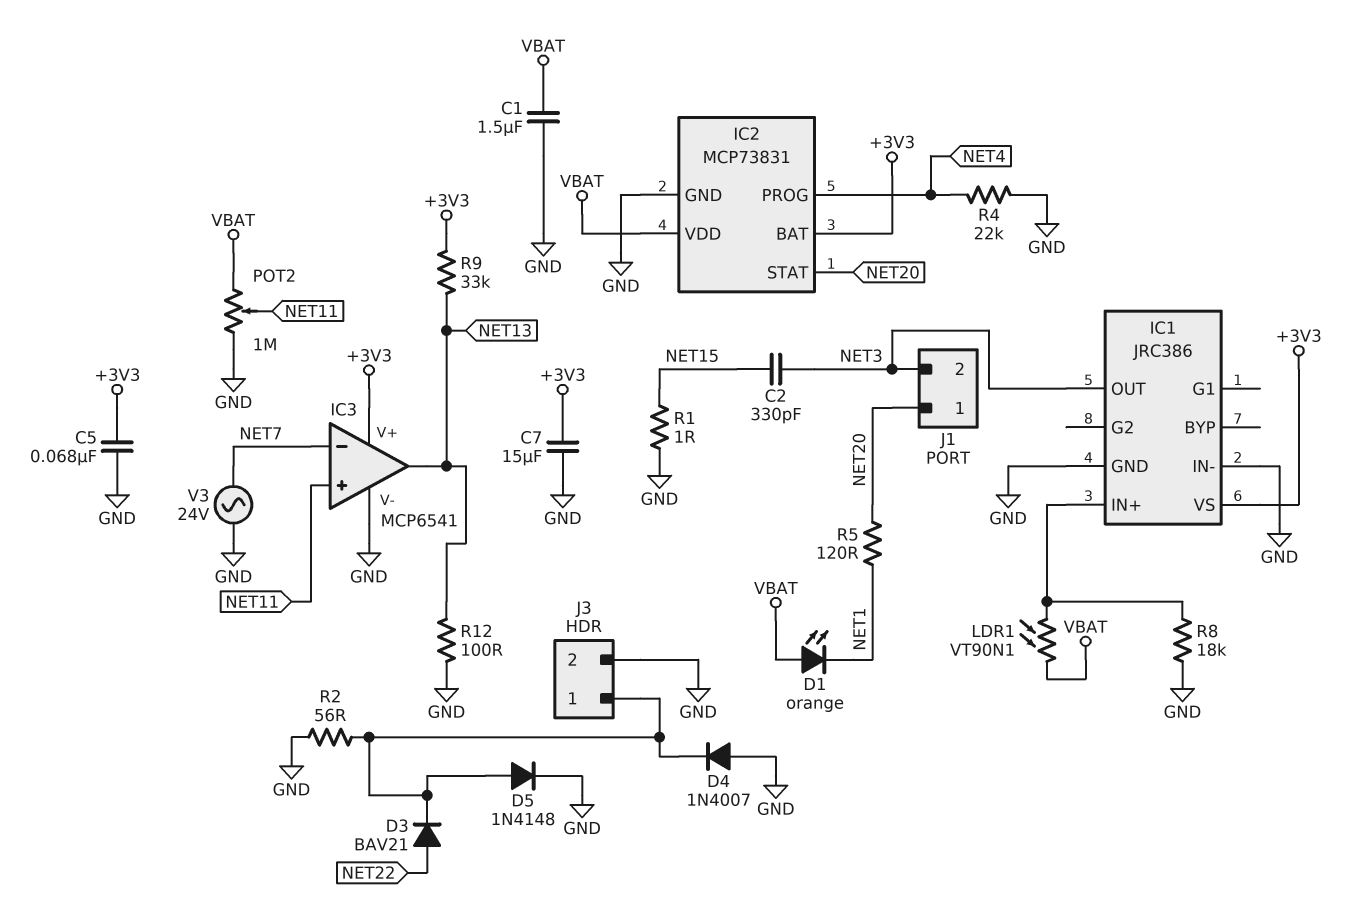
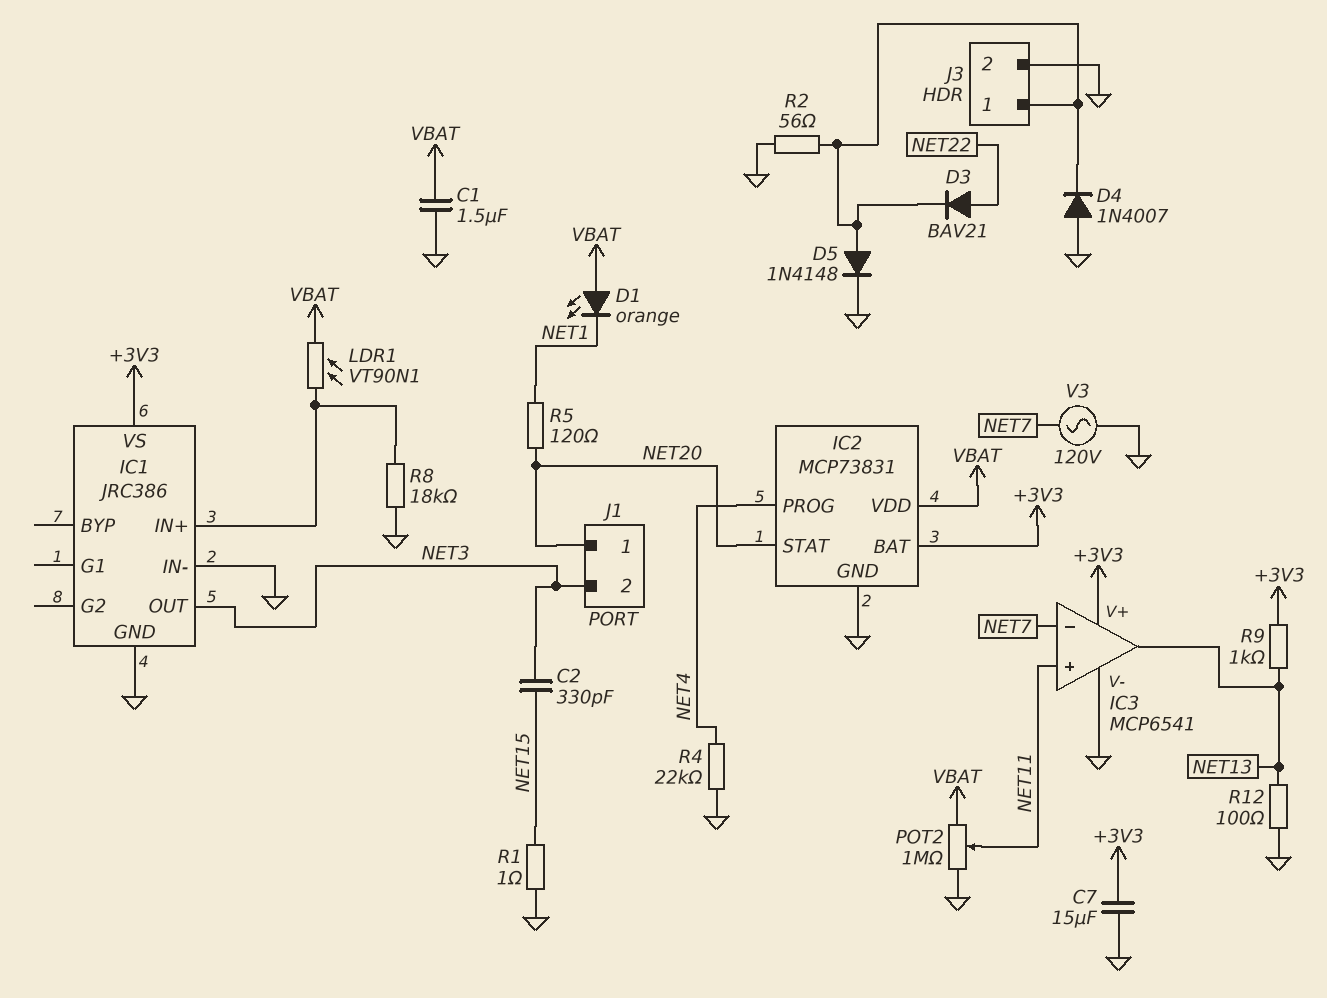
C5: 68nF (+3V3, GND) -> none
R9: 33k (+3V3, NET13) -> 1k (+3V3, NET13)
V3: AC 24V (GND, NET7) -> AC 120V (GND, NET7)

